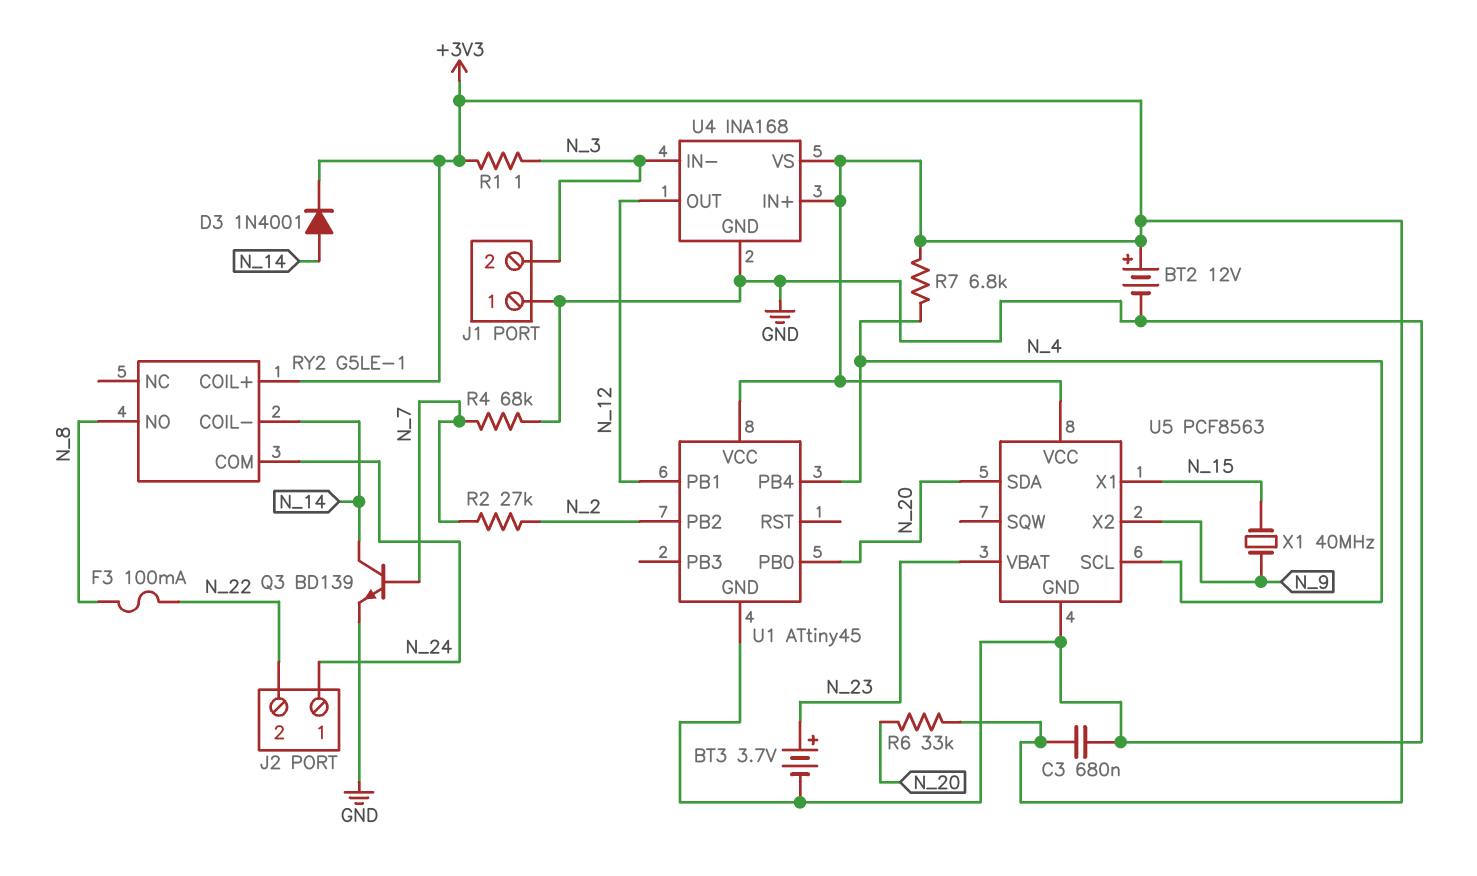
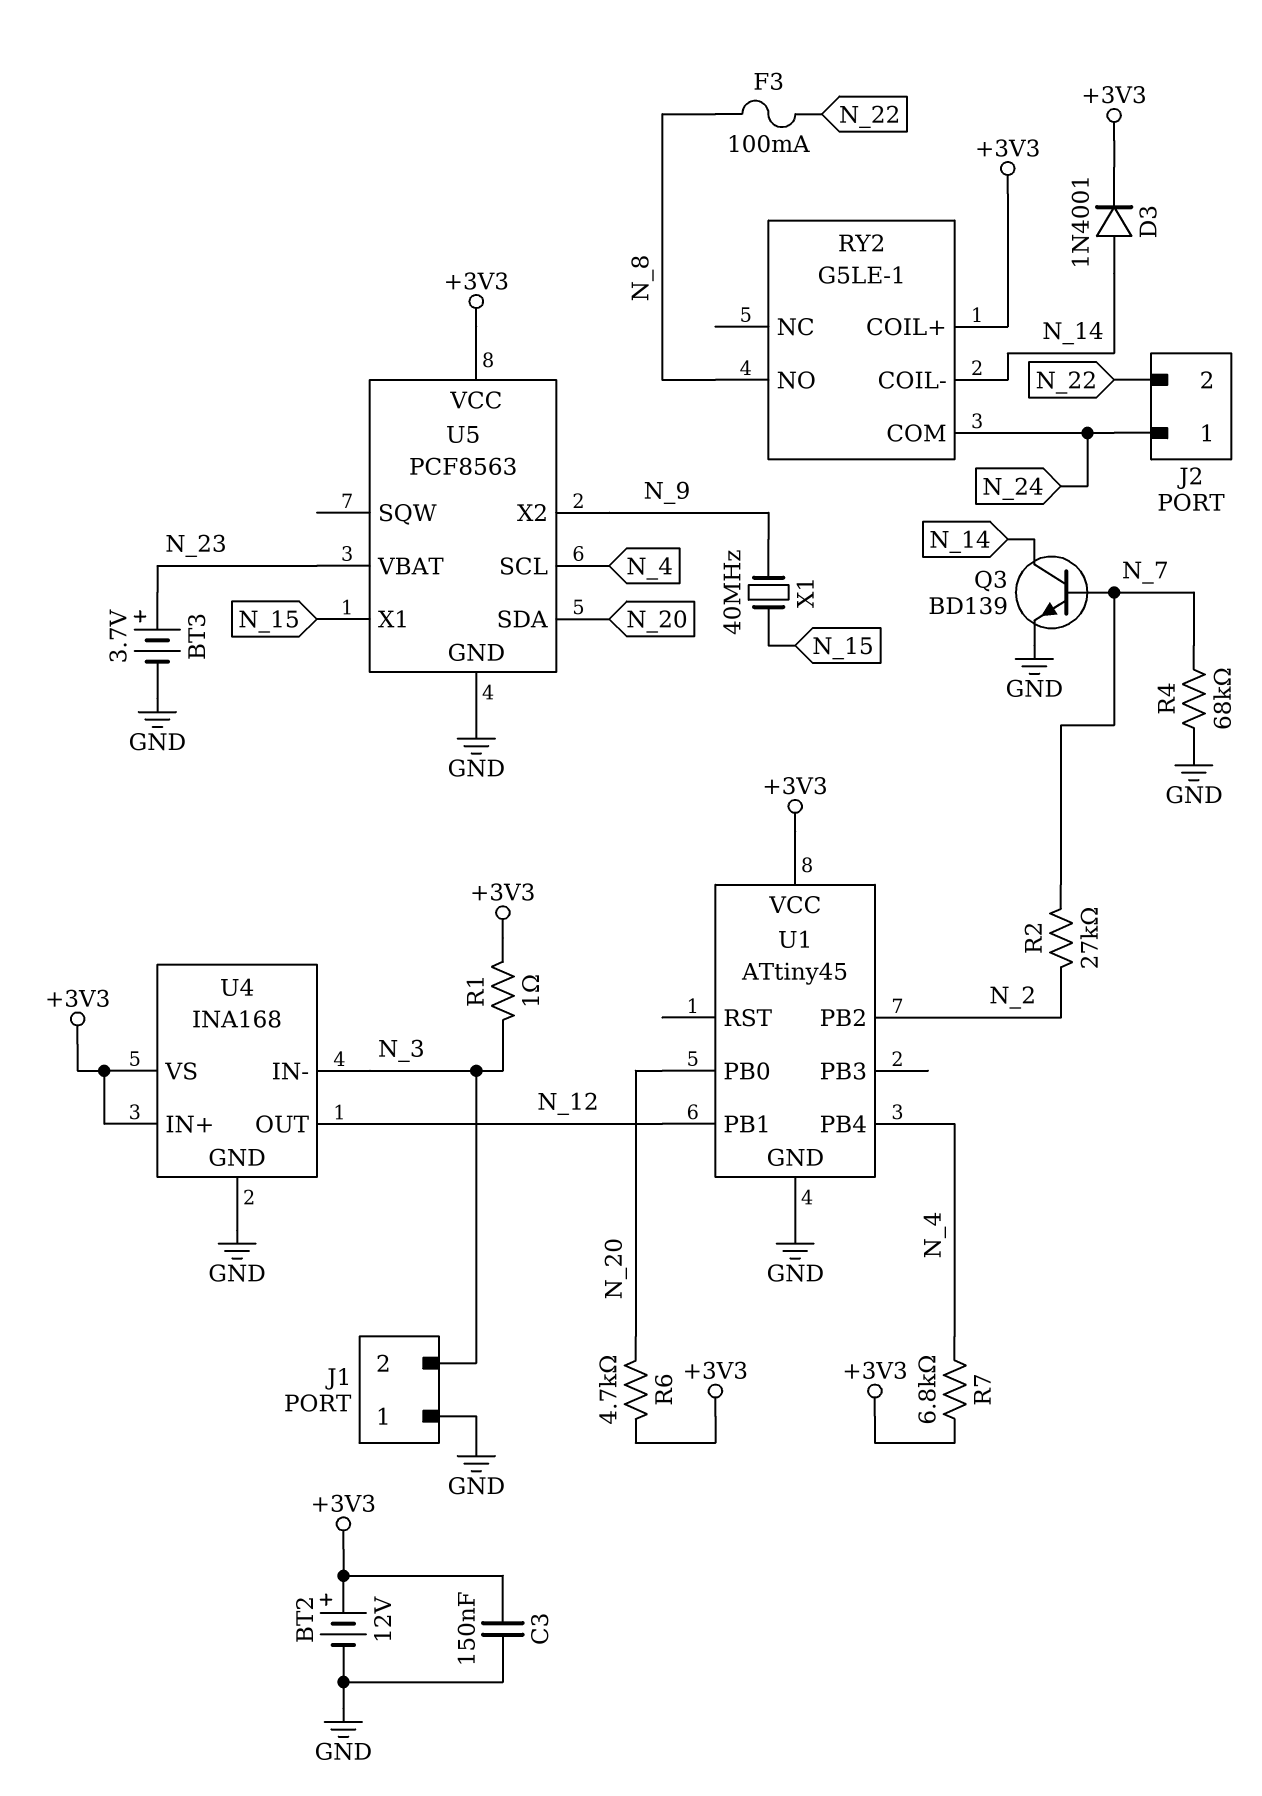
C3: 680nF (+3V3, GND) -> 150nF (+3V3, GND)
R6: 33k (+3V3, N_20) -> 4.7k (+3V3, N_20)

